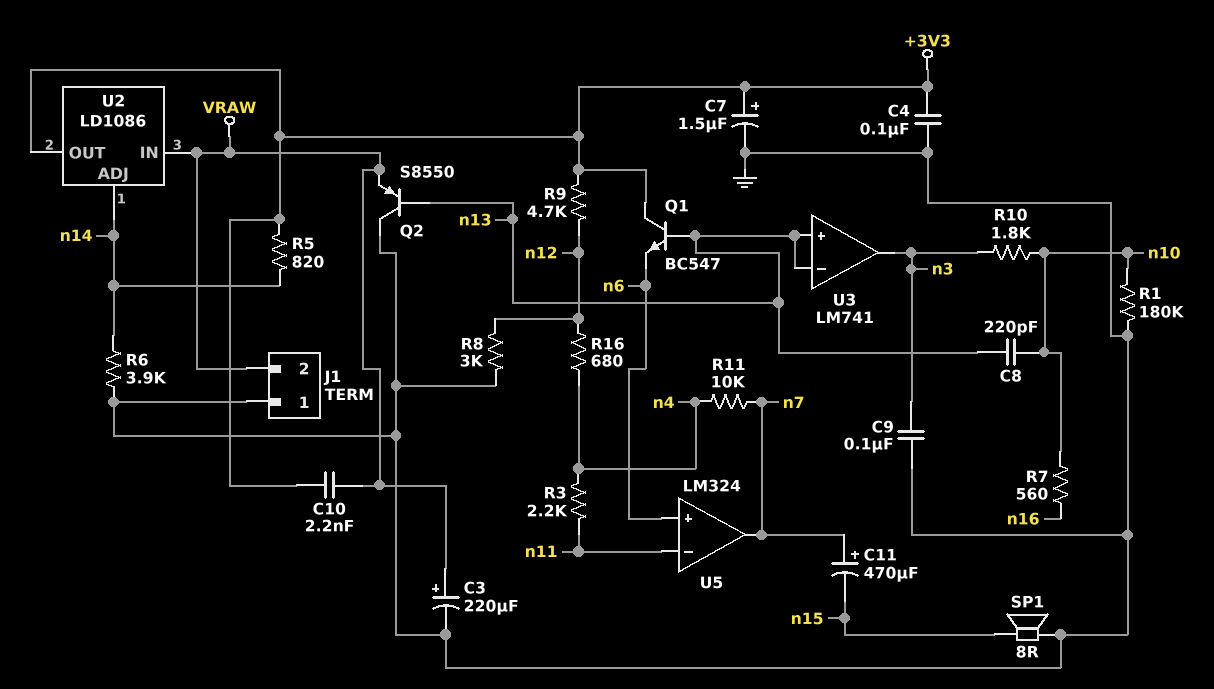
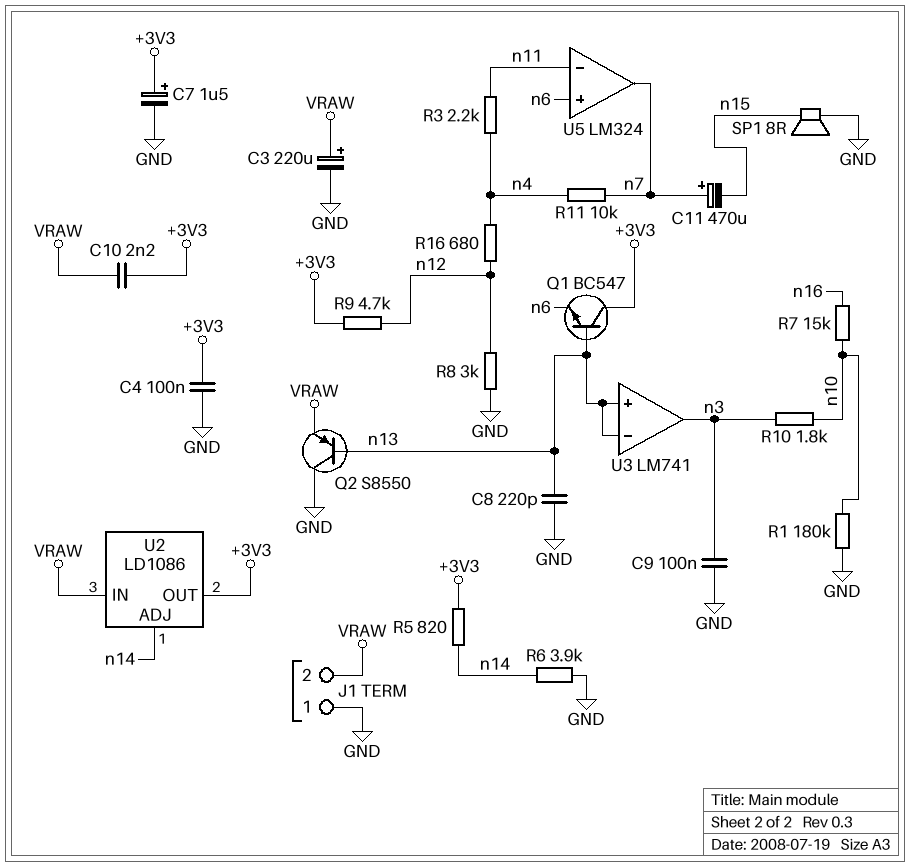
C8: 220pF (n10, n13) -> 220pF (GND, n13)
R7: 560 (n10, n16) -> 15k (n10, n16)

